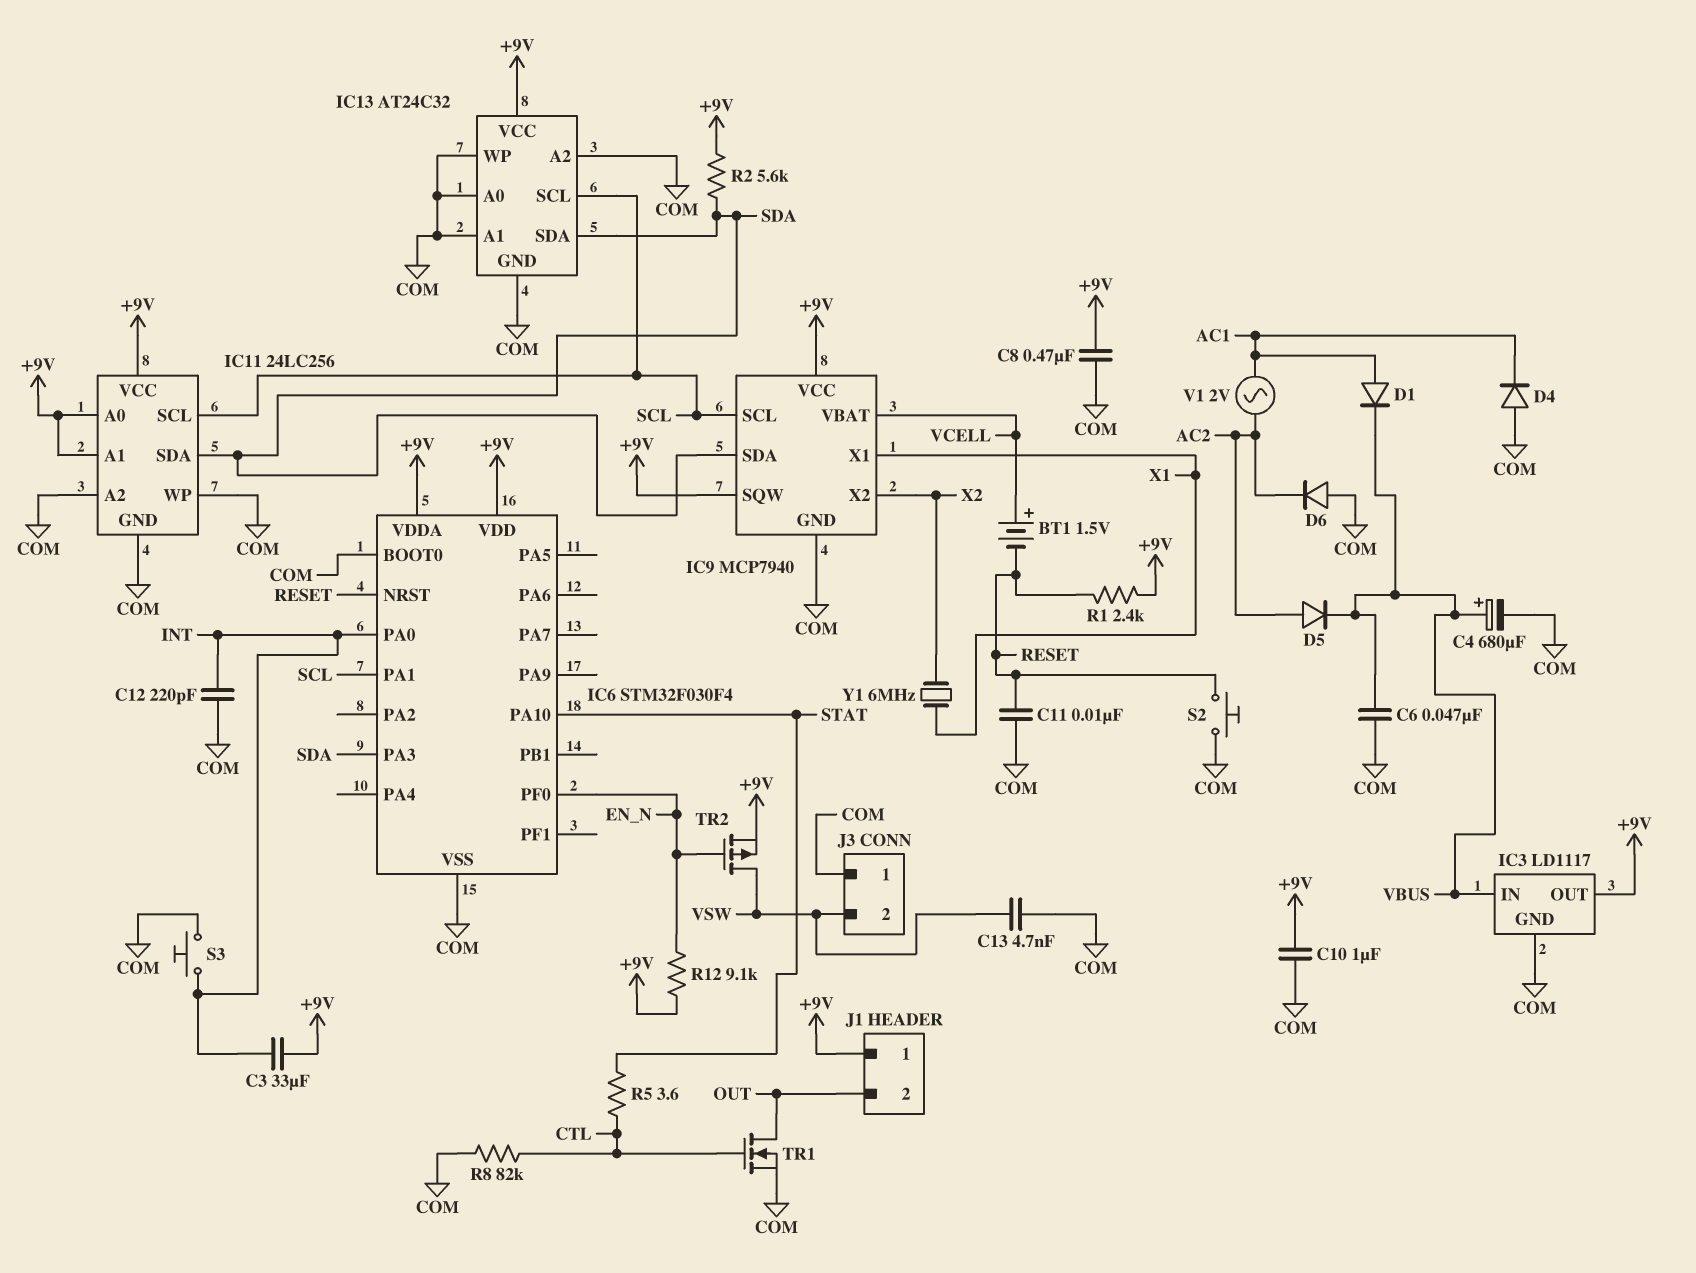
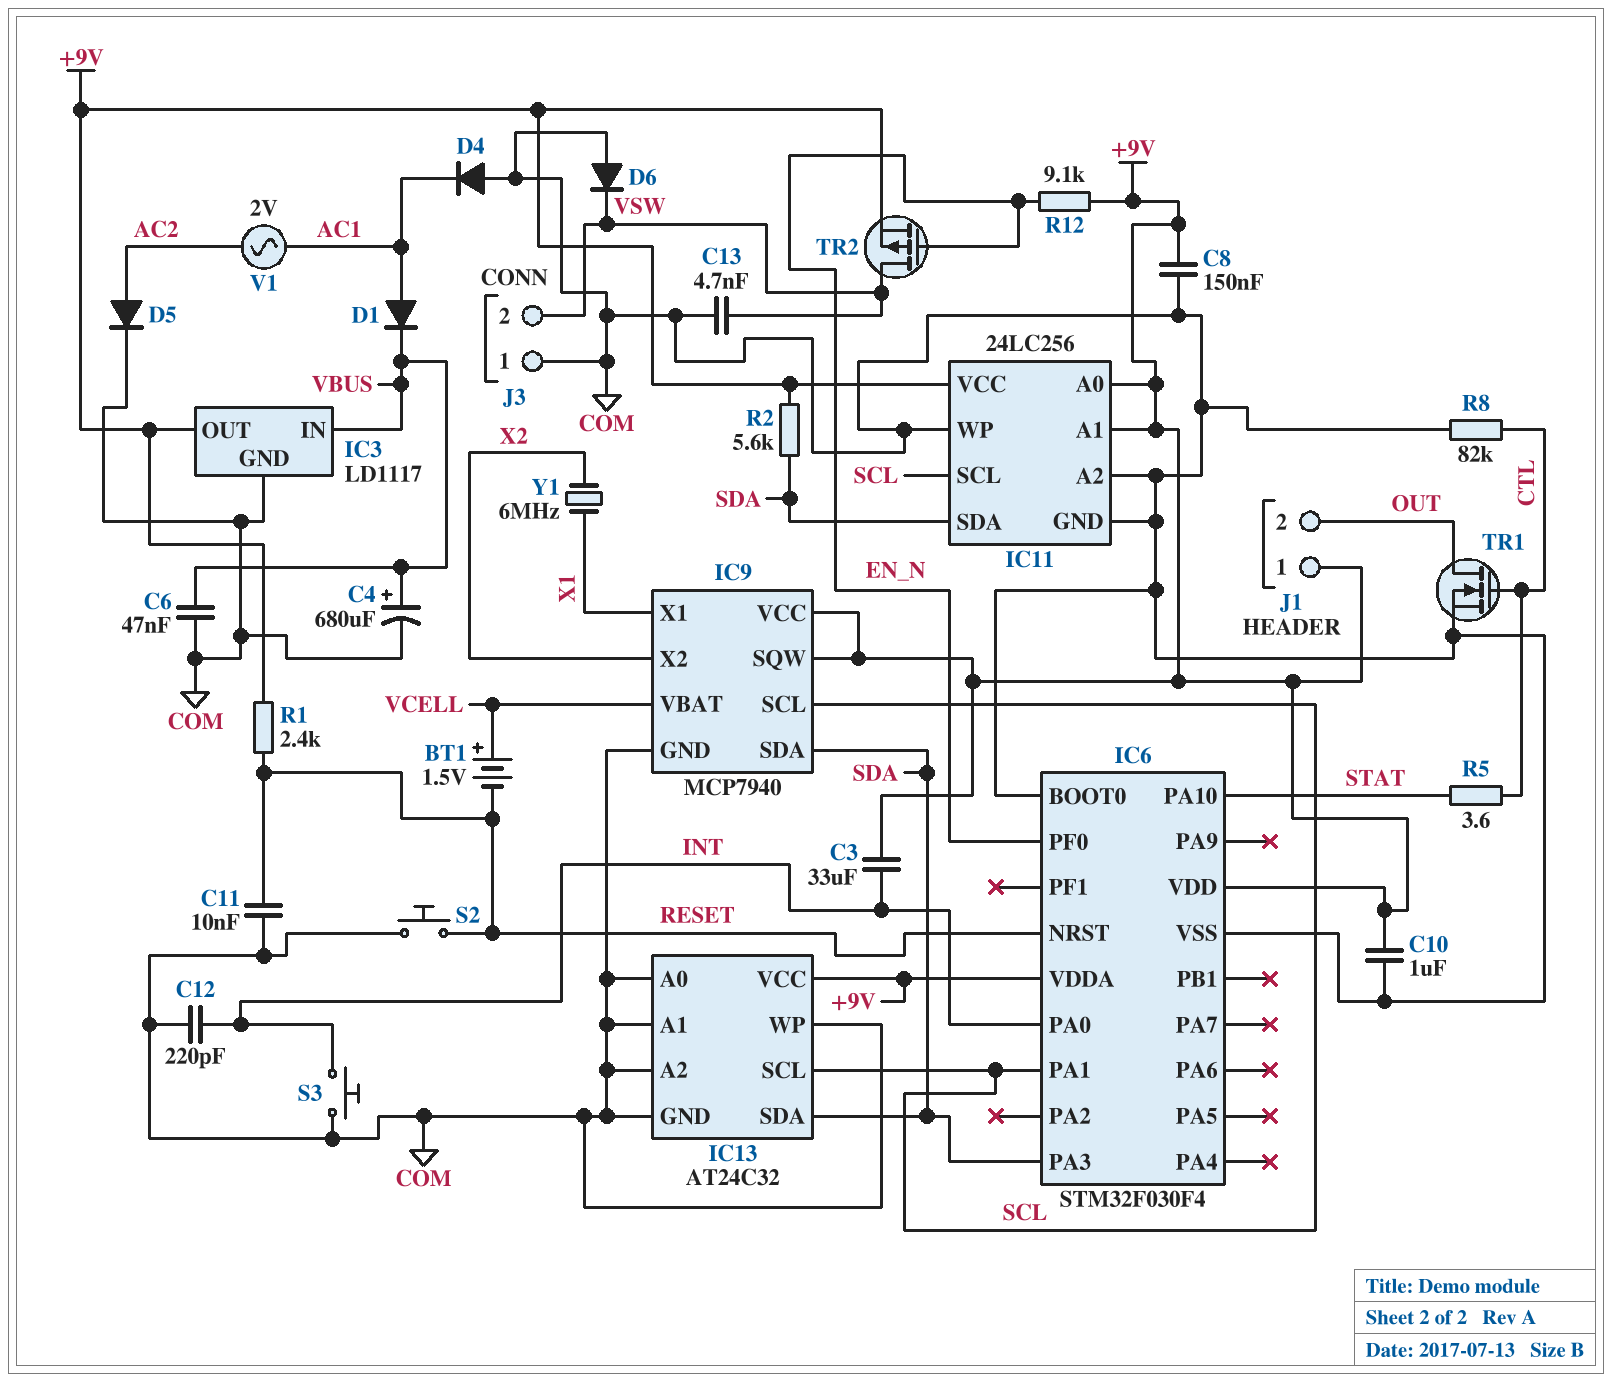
C8: 470nF (+9V, COM) -> 150nF (+9V, COM)
D5: diode (A AC2, K VBUS) -> diode (A AC2, K COM)
D6: diode (A COM, K AC2) -> diode (A COM, K VSW)

